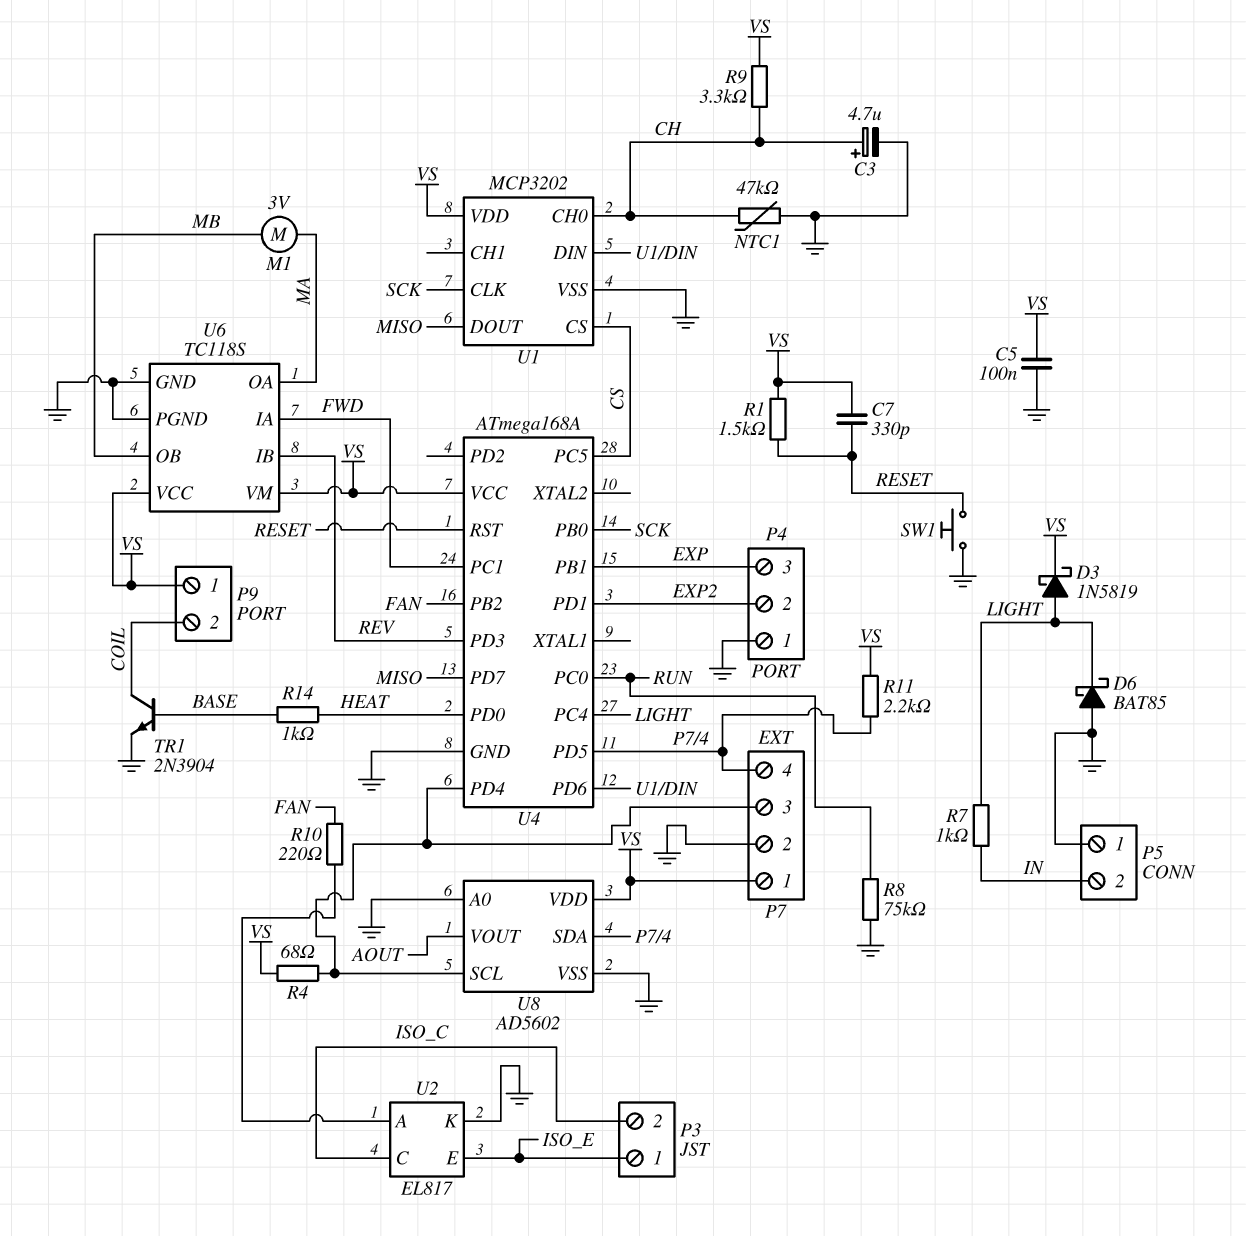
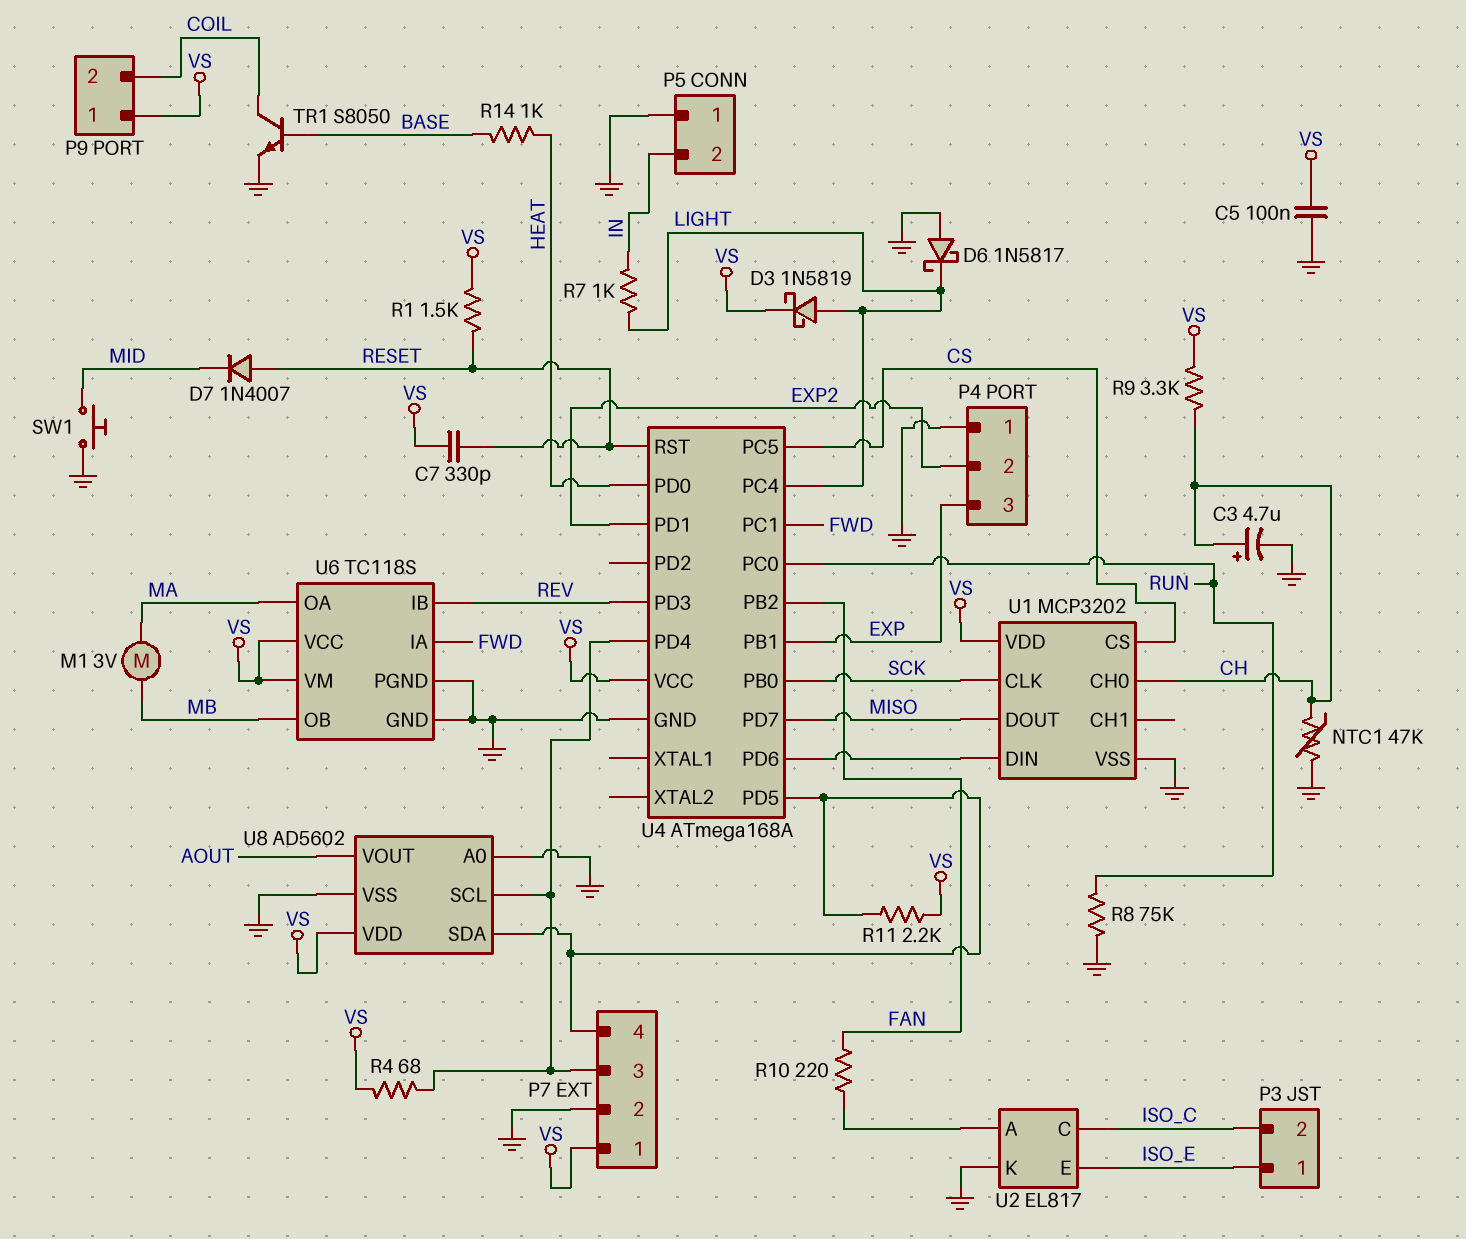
D6: schottky BAT85 (A GND, K LIGHT) -> schottky 1N5817 (A GND, K LIGHT)
D7: none -> diode 1N4007 (A RESET, K MID)
SW1: button (GND, RESET) -> button (GND, MID)
TR1: NPN 2N3904 (B BASE, C COIL, E GND) -> NPN S8050 (B BASE, C COIL, E GND)

